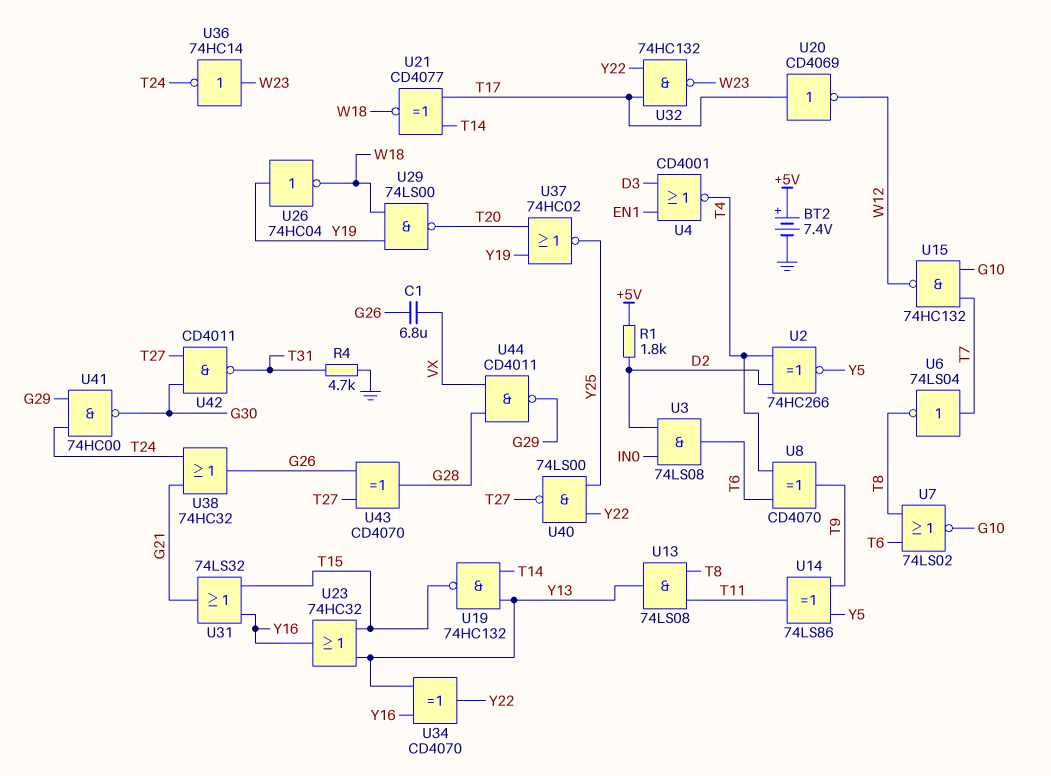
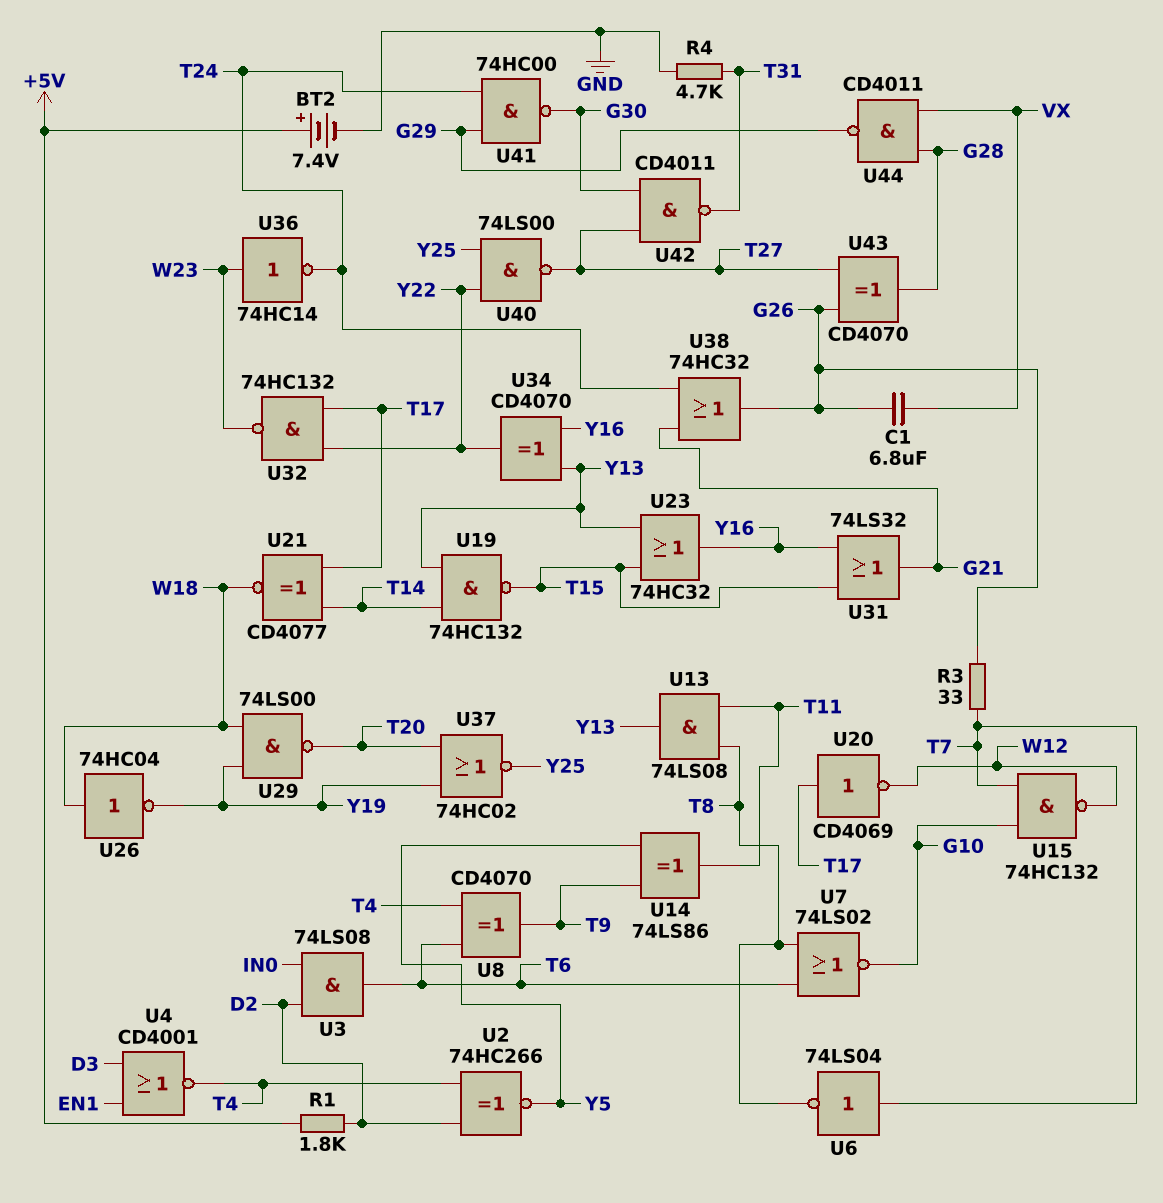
R3: none -> 33 (G26, T7)
U26: NOT 74HC04 (in Y19, out W18) -> NOT 74HC04 (in W18, out Y19)

